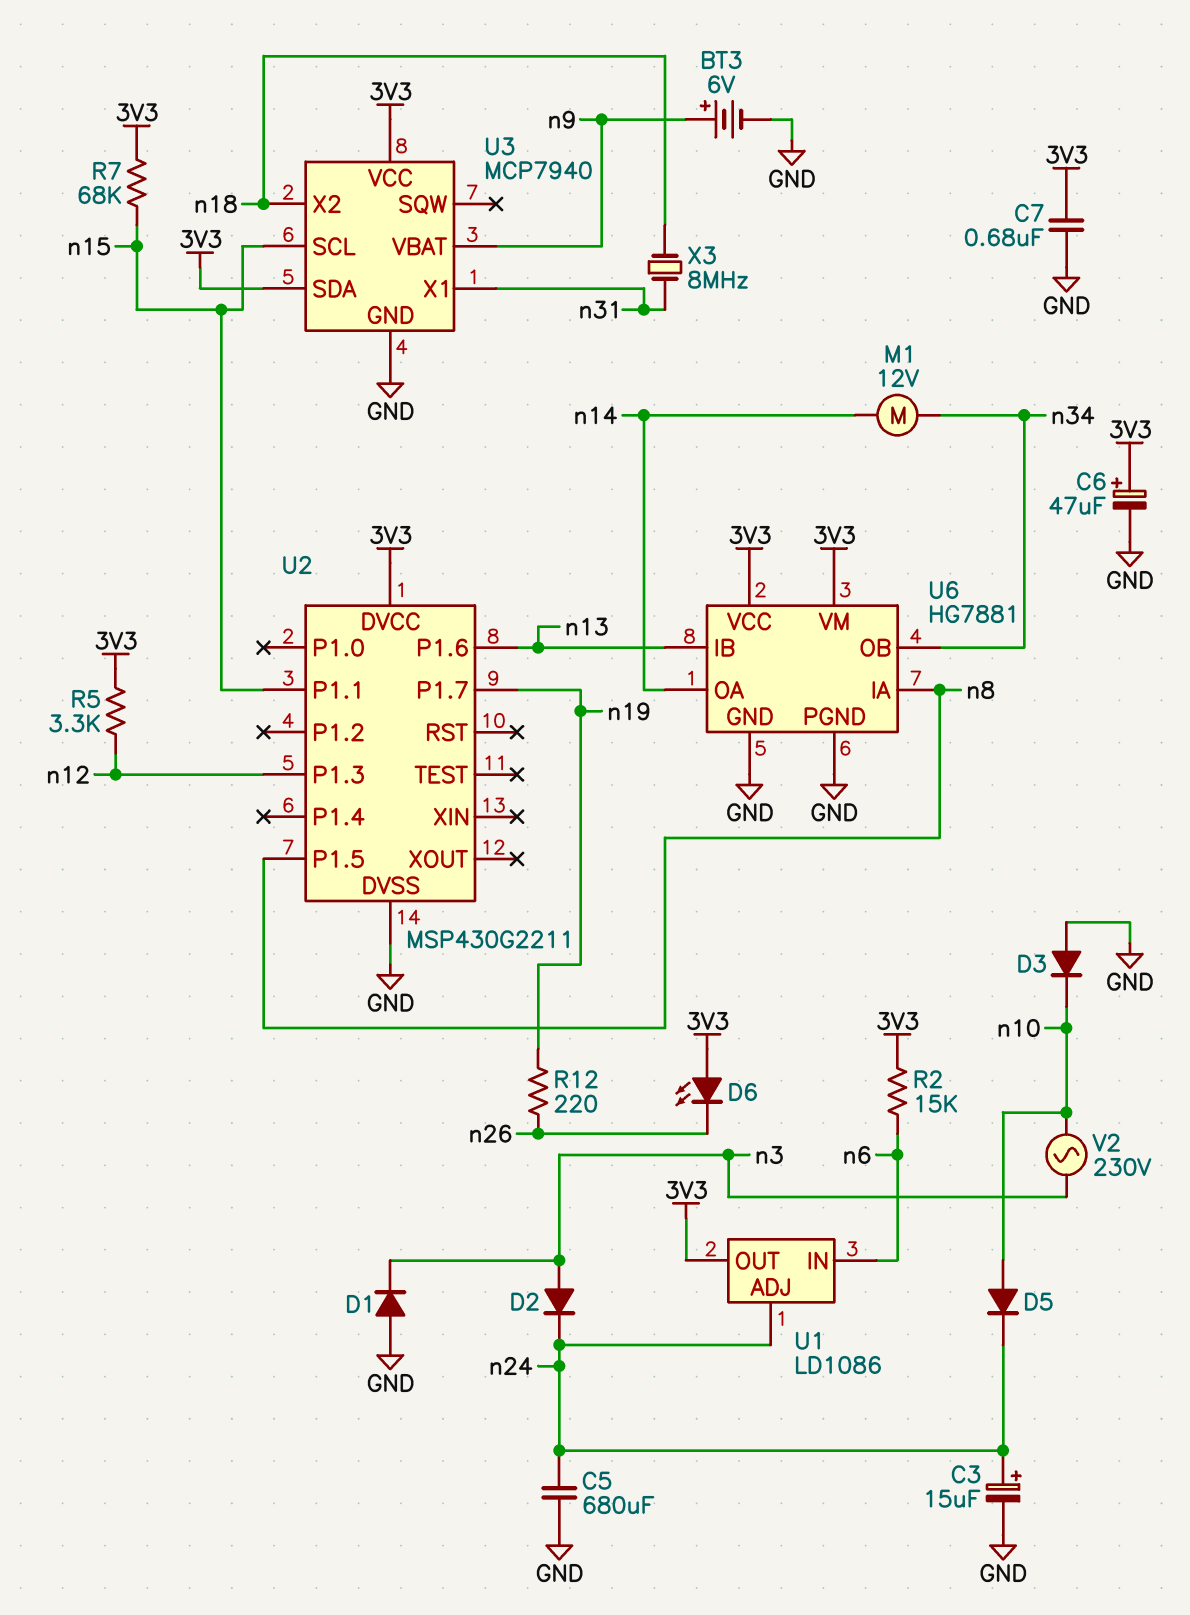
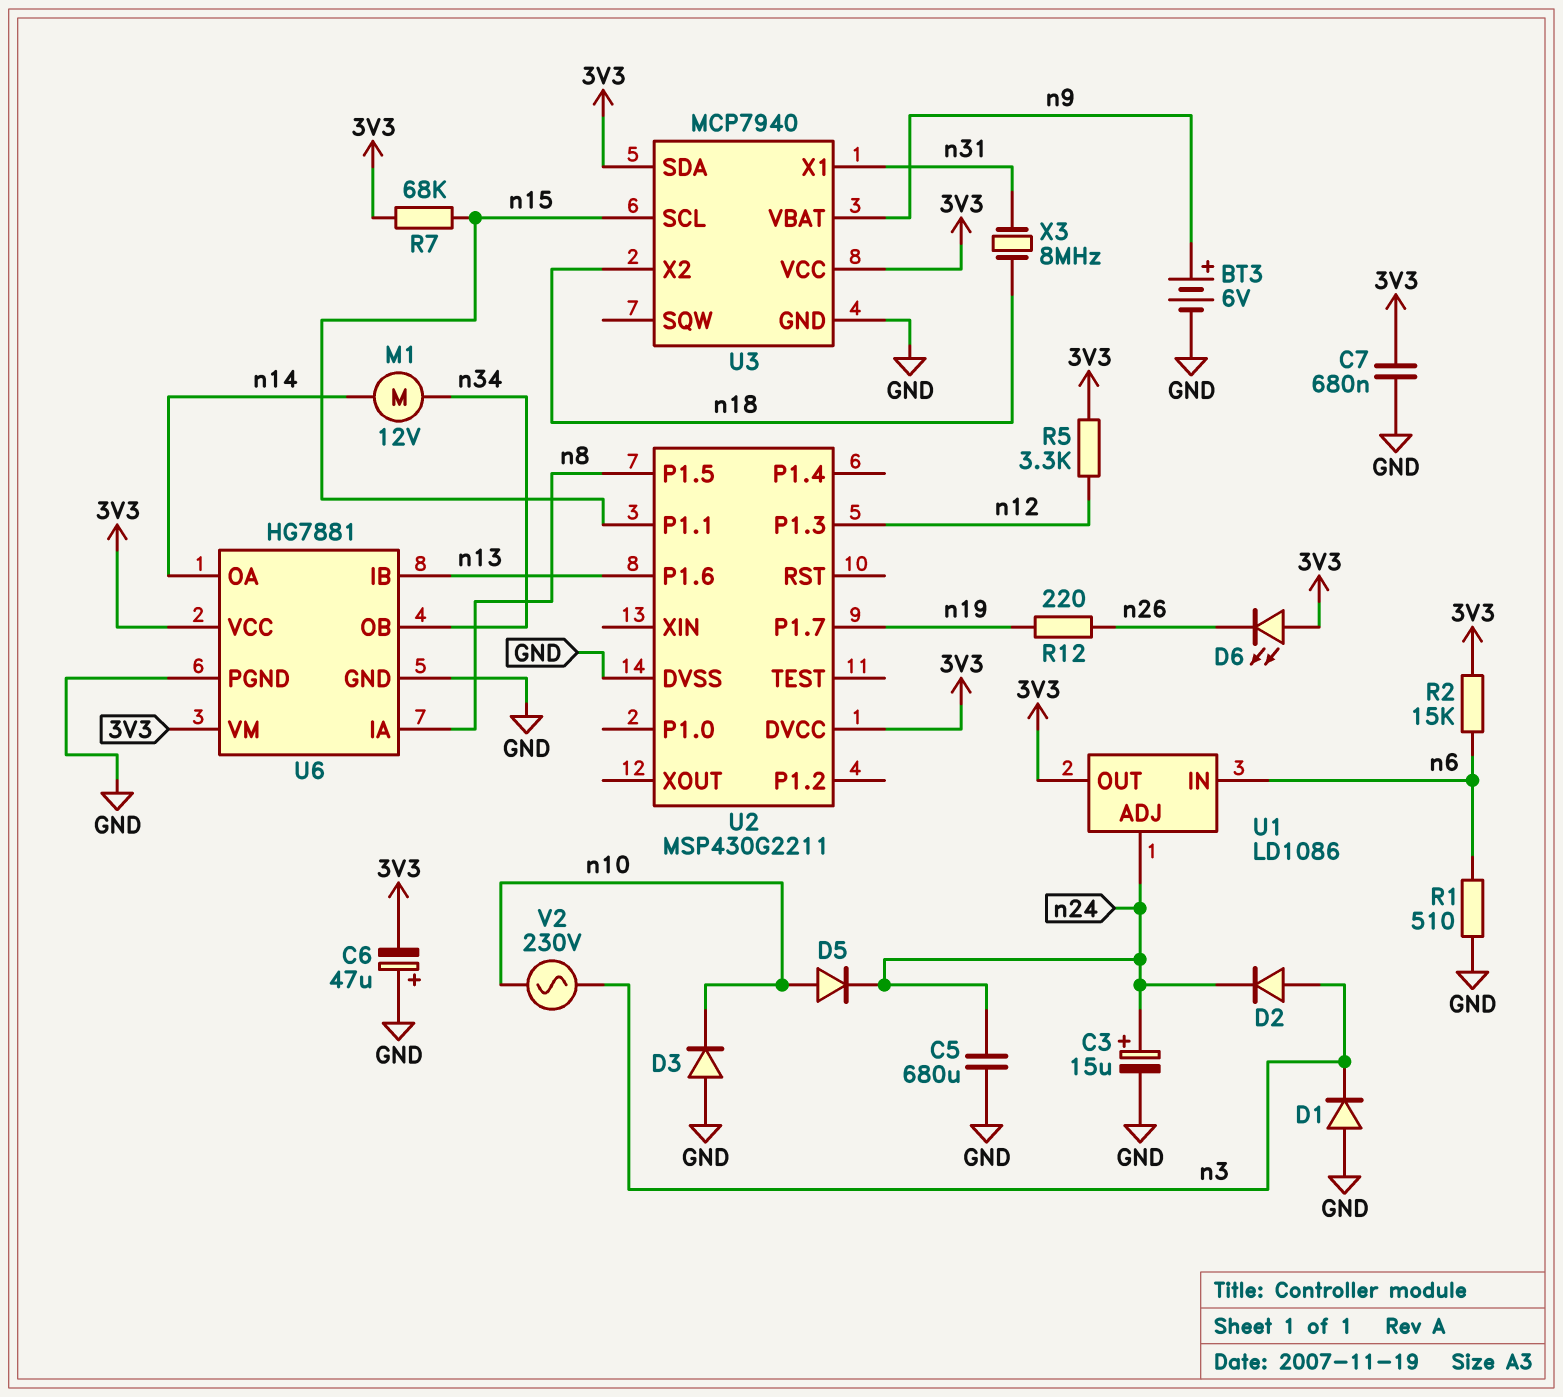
C6: 47uF (plus 3V3, minus GND) -> 47uF (plus GND, minus 3V3)
R1: none -> 510 (GND, n6)

